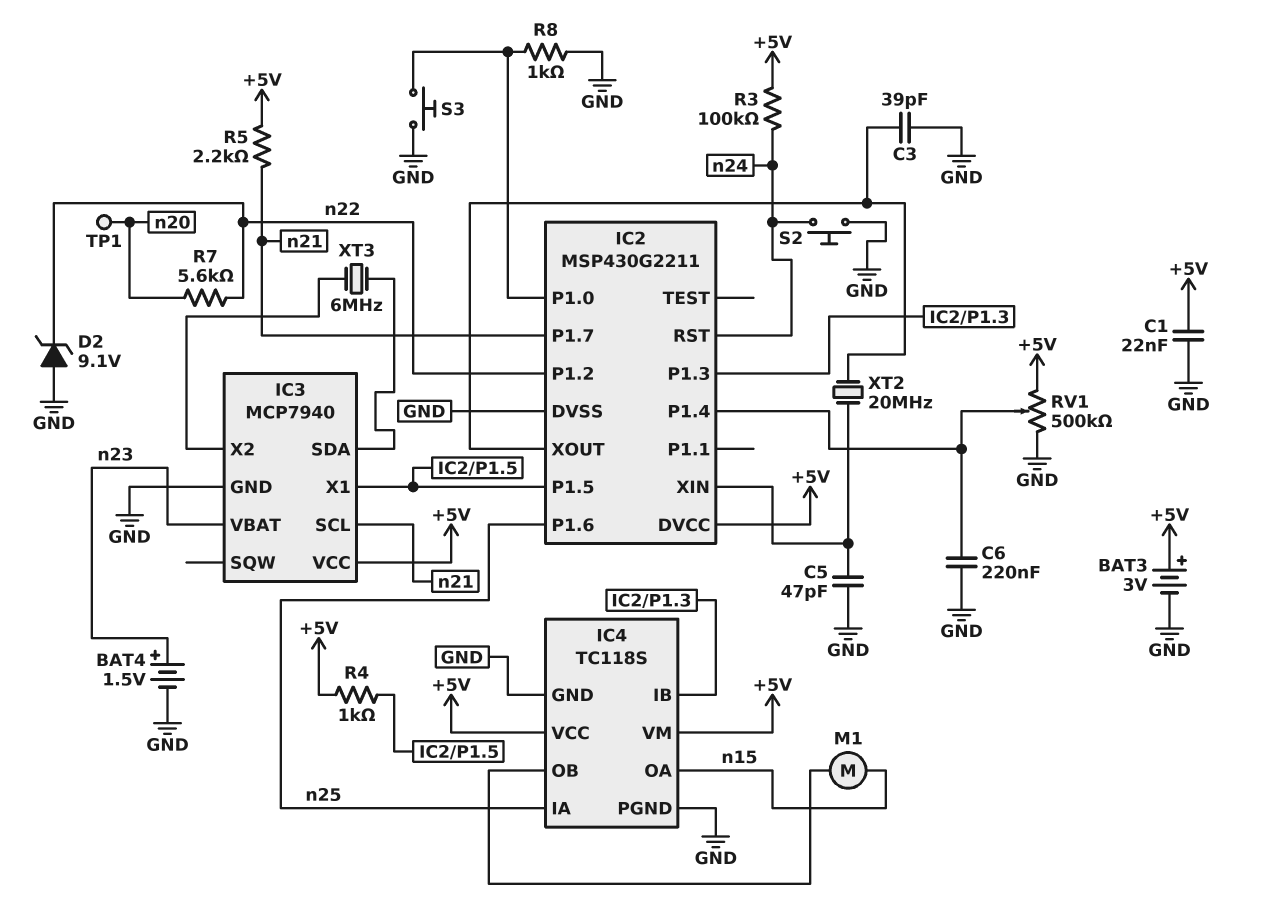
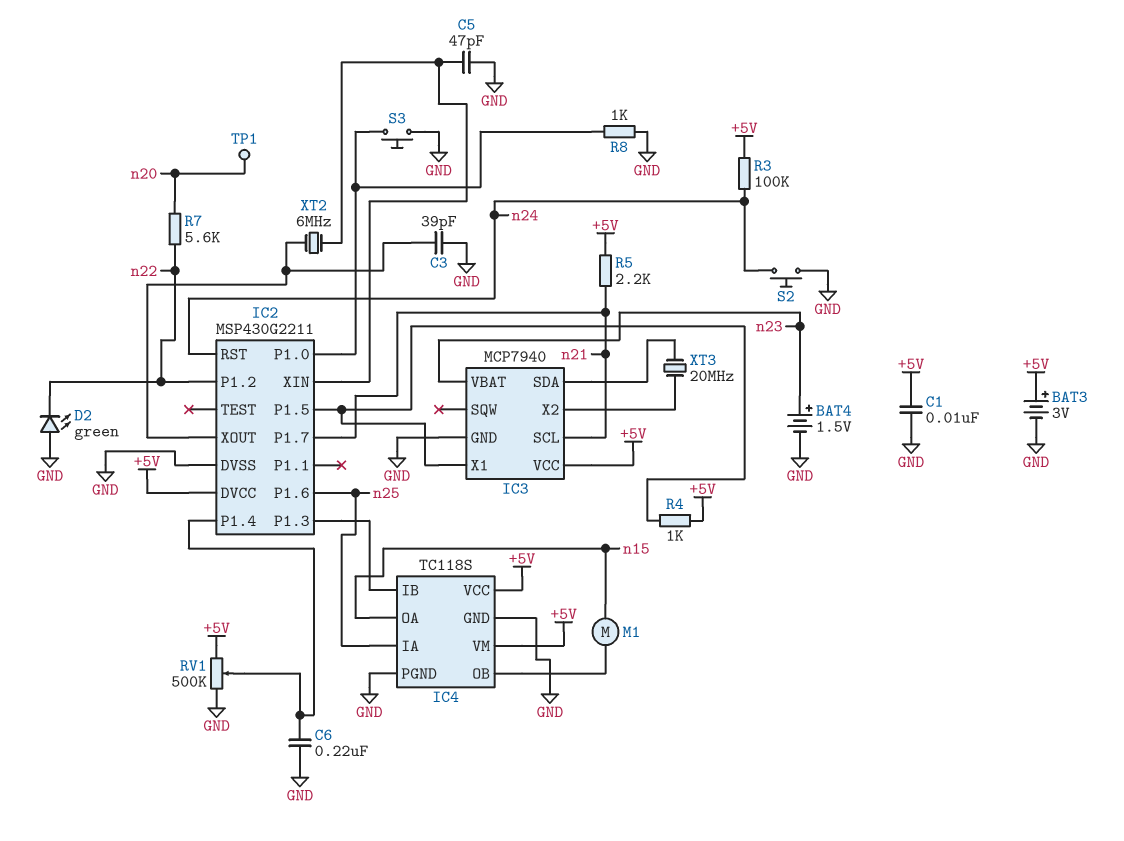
C1: 22nF (+5V, GND) -> 10nF (+5V, GND)
D2: zener 9.1V (A GND, K n22) -> LED green (A GND, K n22)
XT2: 20MHz (IC2/XIN, IC2/XOUT) -> 6MHz (IC2/XIN, IC2/XOUT)
XT3: 6MHz (IC3/SDA, IC3/X2) -> 20MHz (IC3/SDA, IC3/X2)

